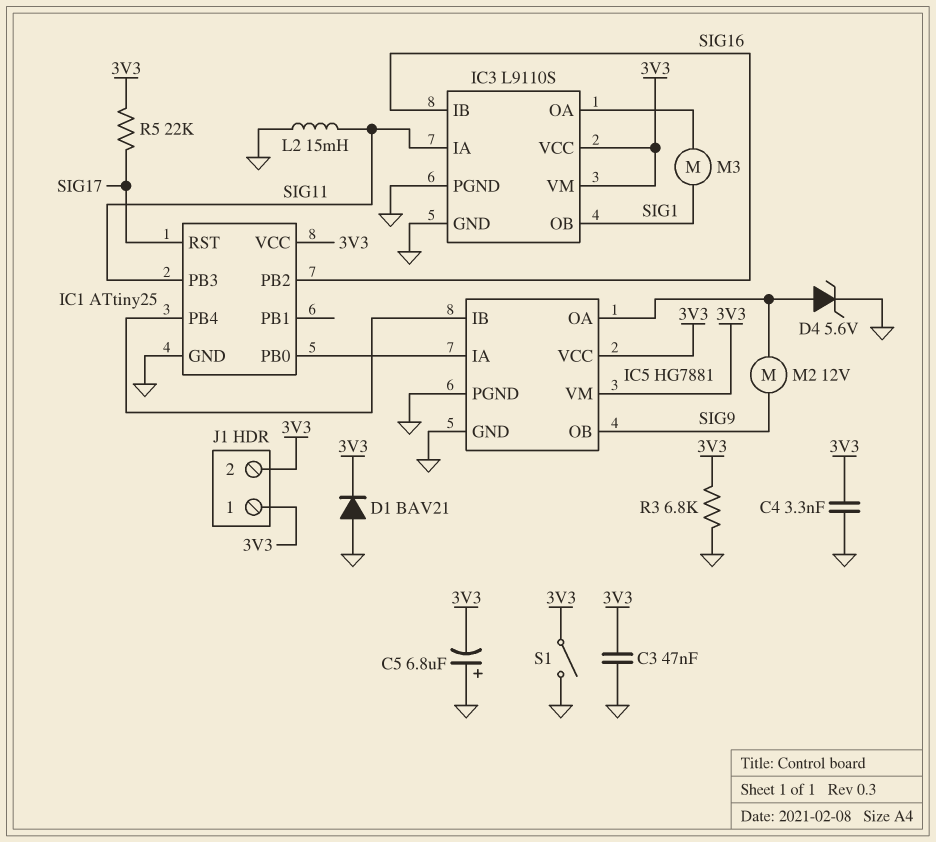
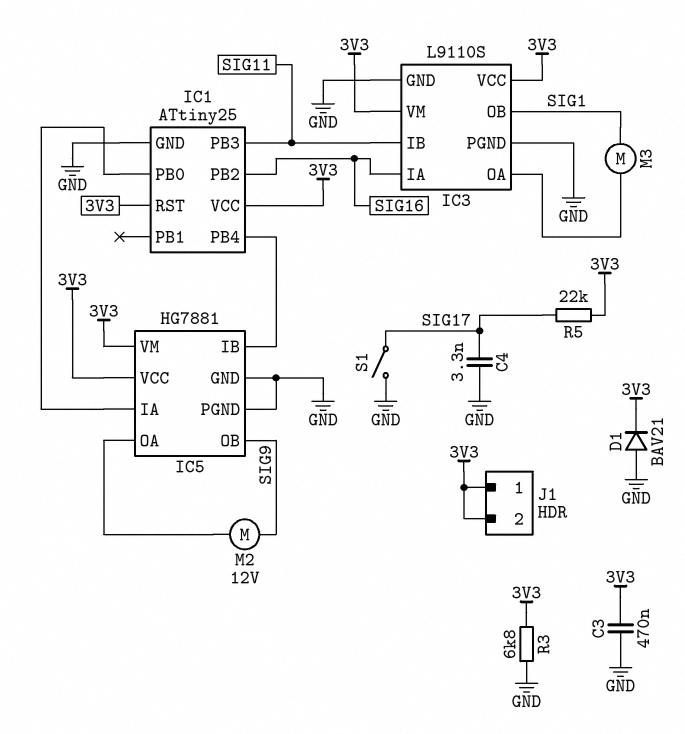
C3: 47nF (3V3, GND) -> 470nF (3V3, GND)
C4: 3.3nF (3V3, GND) -> 3.3nF (GND, SIG17)
C5: 6.8uF (plus GND, minus 3V3) -> none
D4: zener 5.6V (A IC5/OA, K GND) -> none
IC1 pin RST: SIG17 -> 3V3
IC3 pin IA: SIG11 -> SIG16
IC3 pin IB: SIG16 -> SIG11
L2: 15mH (GND, SIG11) -> none
S1: switch (3V3, GND) -> switch (GND, SIG17)

